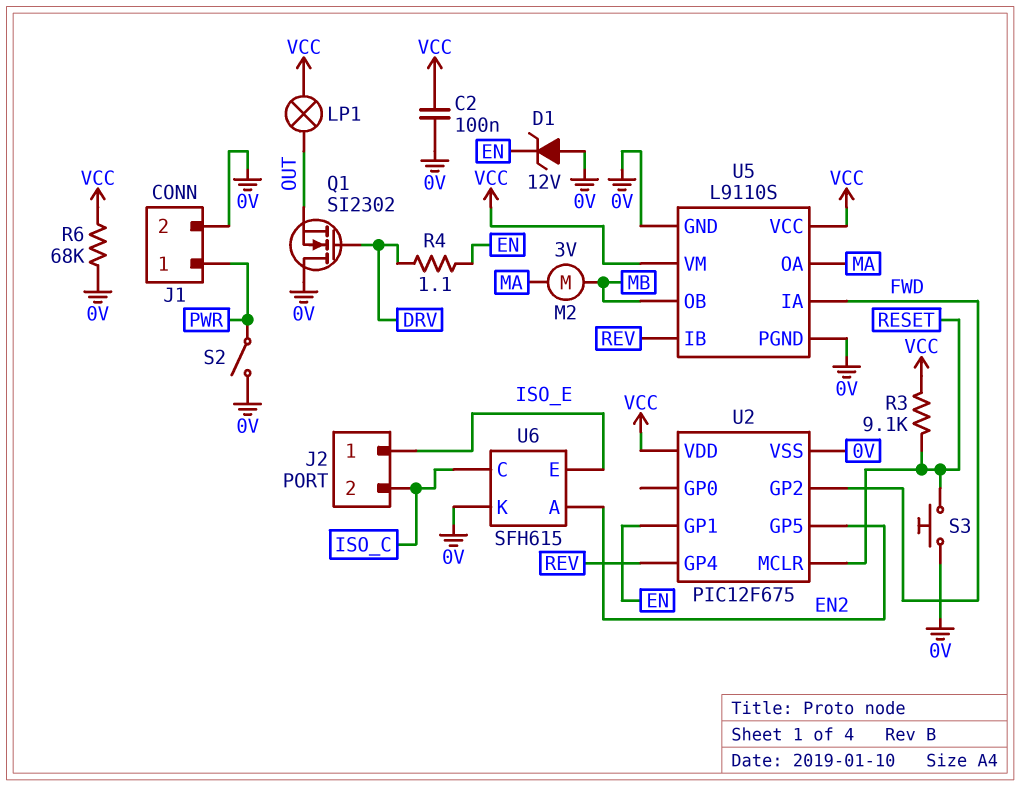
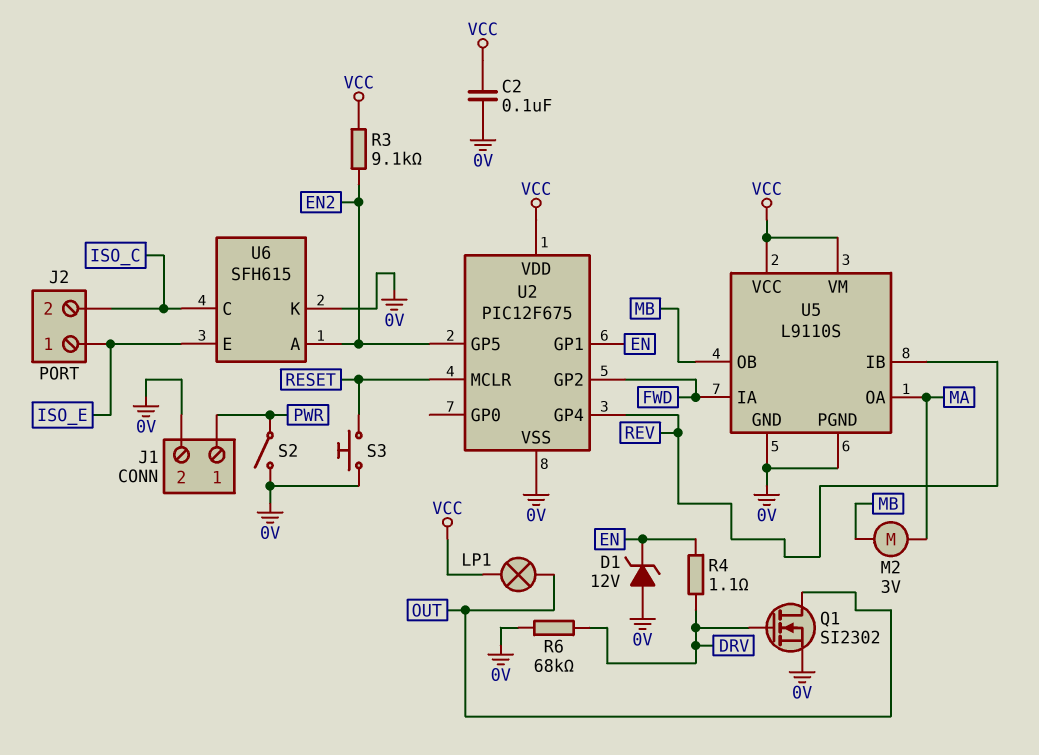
Q1: NMOS SI2302 (G DRV, D 0V, S OUT) -> NMOS SI2302 (G DRV, D OUT, S 0V)
R3: 9.1k (RESET, VCC) -> 9.1k (EN2, VCC)
R6: 68k (0V, VCC) -> 68k (0V, DRV)

